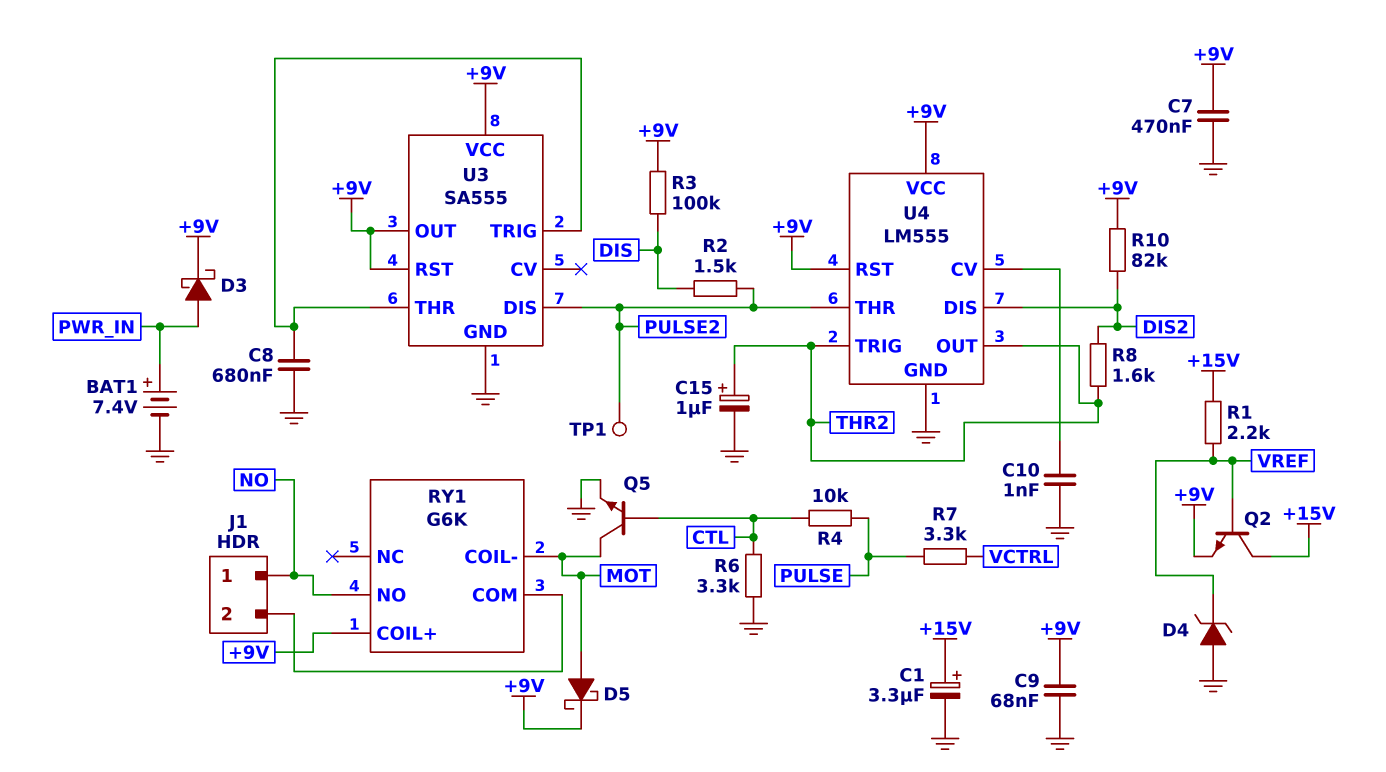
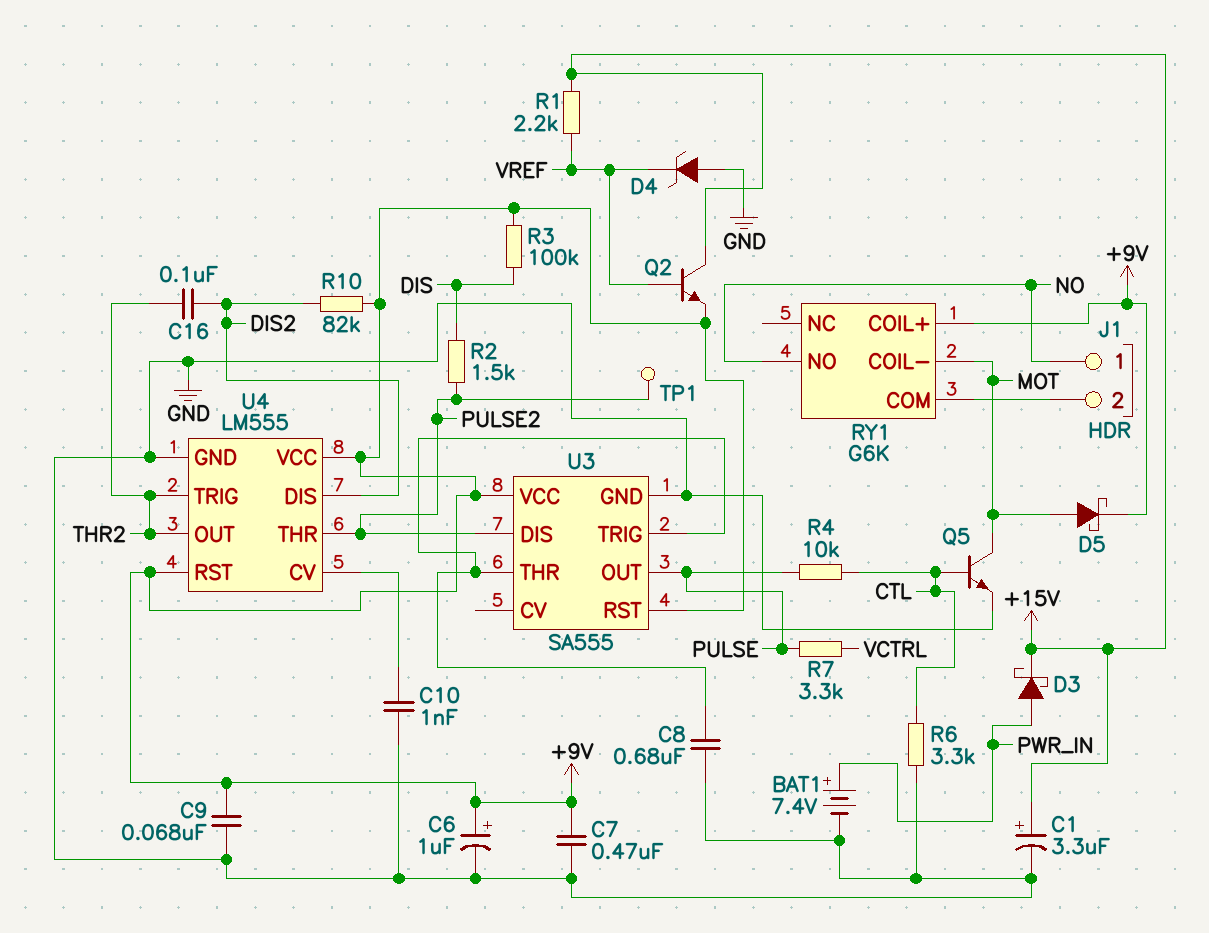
C6: none -> 1uF (plus +9V, minus GND)
C15: 1uF (plus THR2, minus GND) -> none
C16: none -> 100nF (DIS2, THR2)
D3: schottky (A PWR_IN, K +9V) -> schottky (A PWR_IN, K +15V)
R8: 1.6k (DIS2, THR2) -> none
U3 pin OUT: +9V -> PULSE

